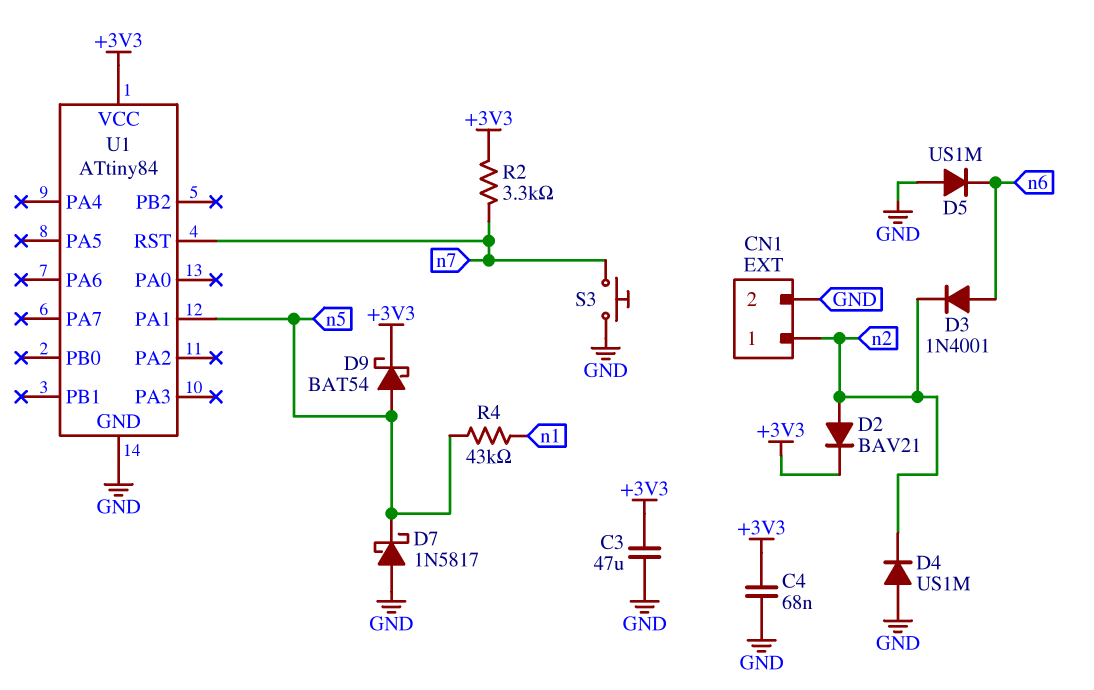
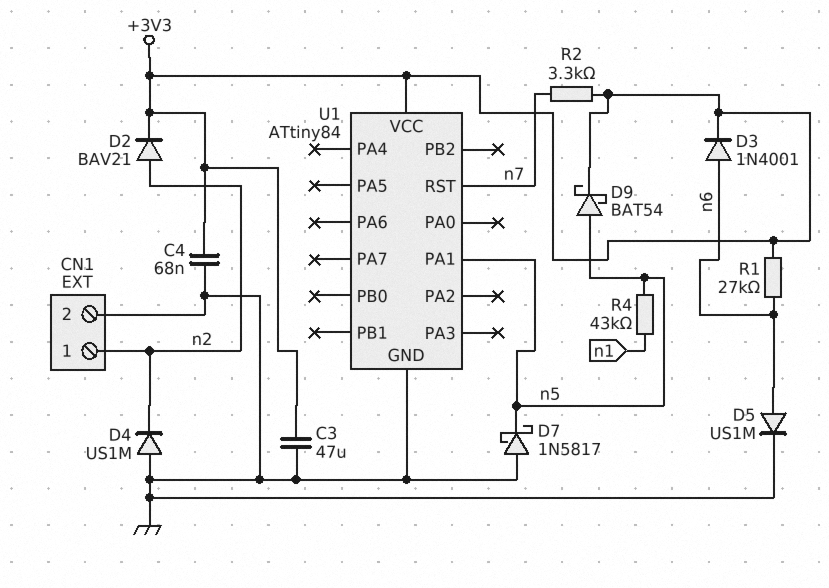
D3: diode 1N4001 (A n6, K n2) -> diode 1N4001 (A n6, K +3V3)
D5: diode US1M (A GND, K n6) -> diode US1M (A n6, K GND)
R1: none -> 27k (+3V3, n6)
S3: button (GND, n7) -> none

